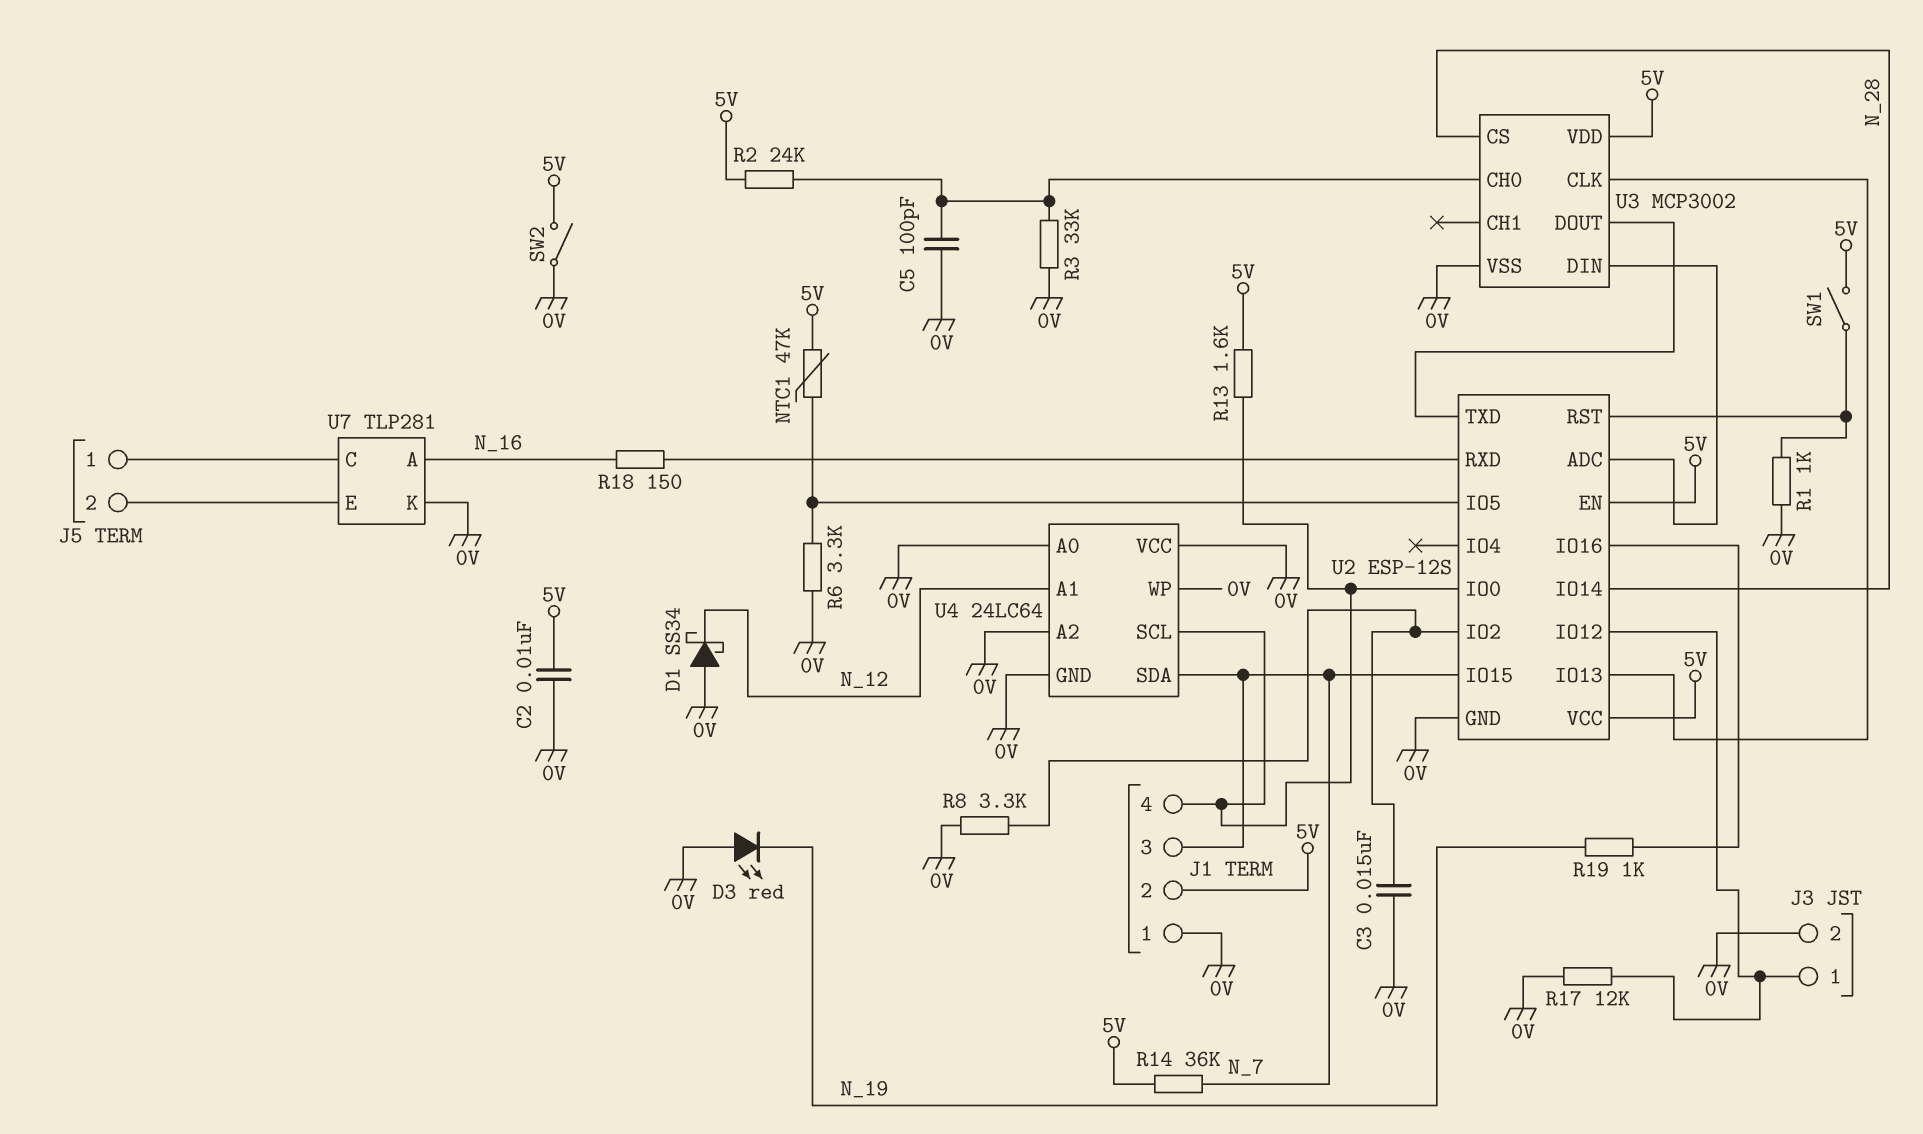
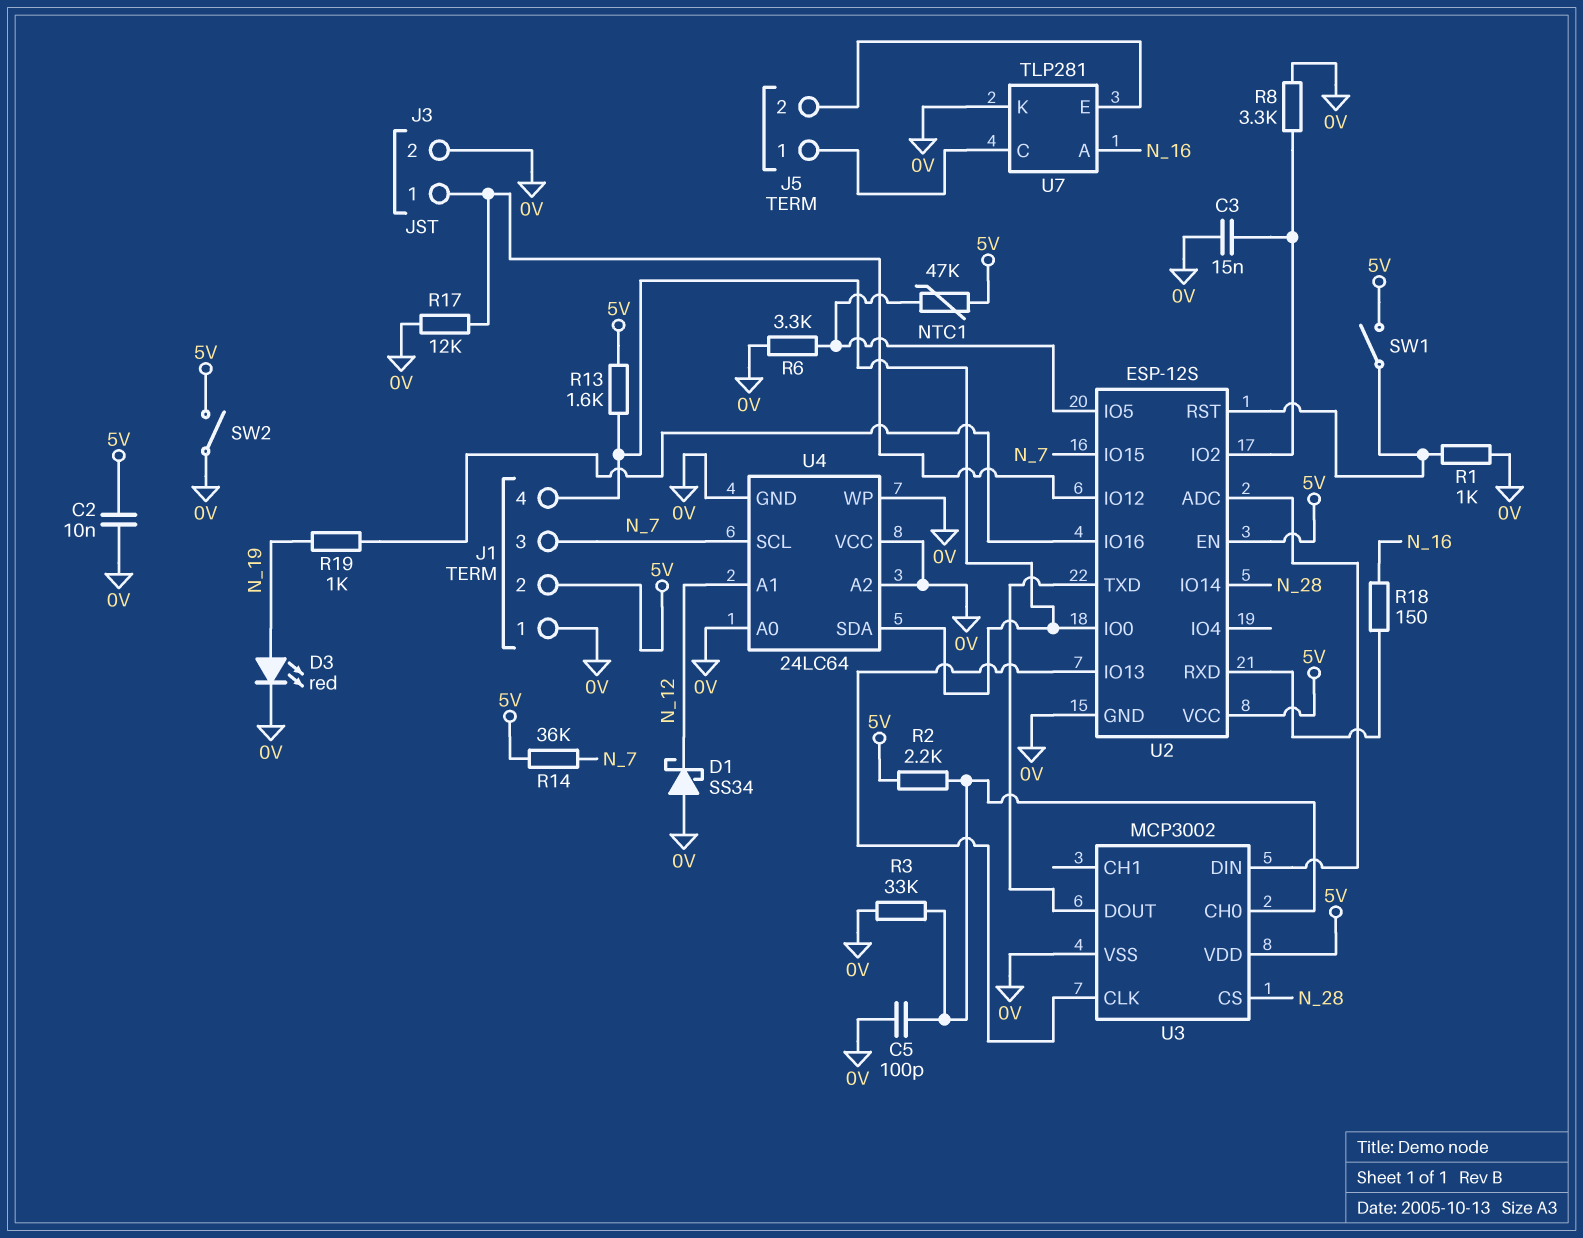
D3: LED red (A 0V, K N_19) -> LED red (A N_19, K 0V)
R2: 24k (5V, U3/CH0) -> 2.2k (5V, U3/CH0)
U4 pin SCL: J1/4 -> N_7
U4 pin SDA: N_7 -> J1/4

